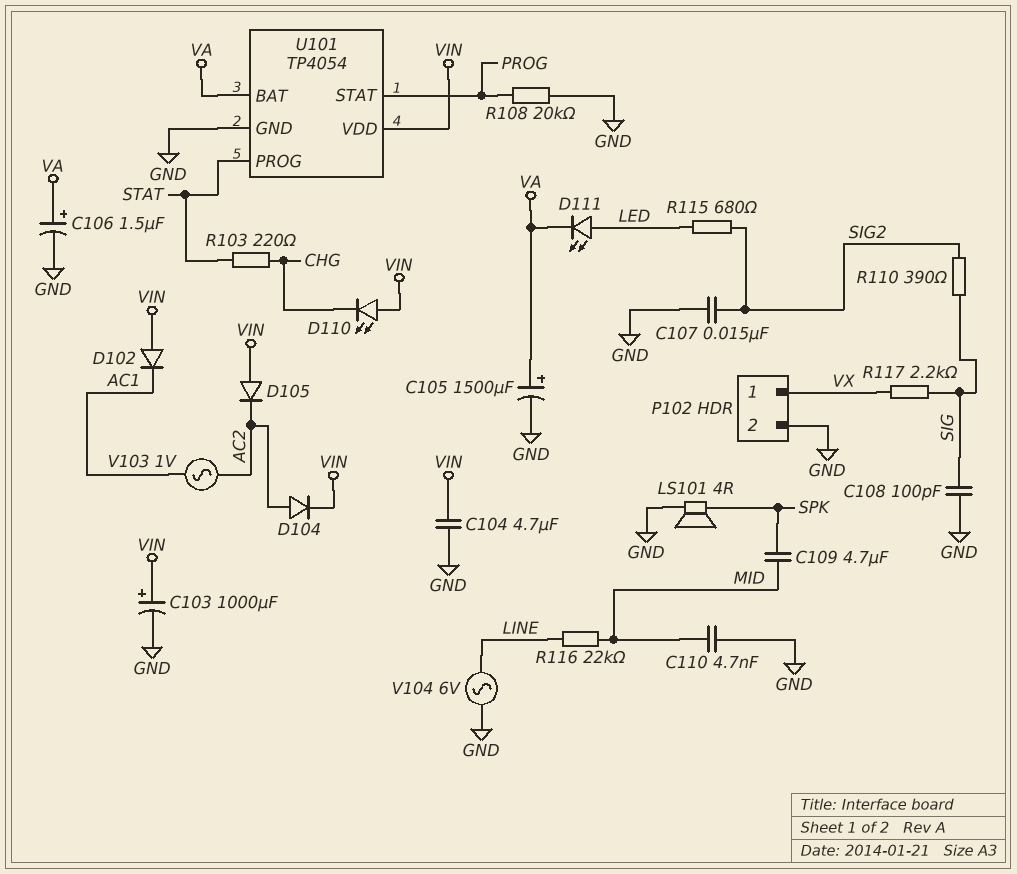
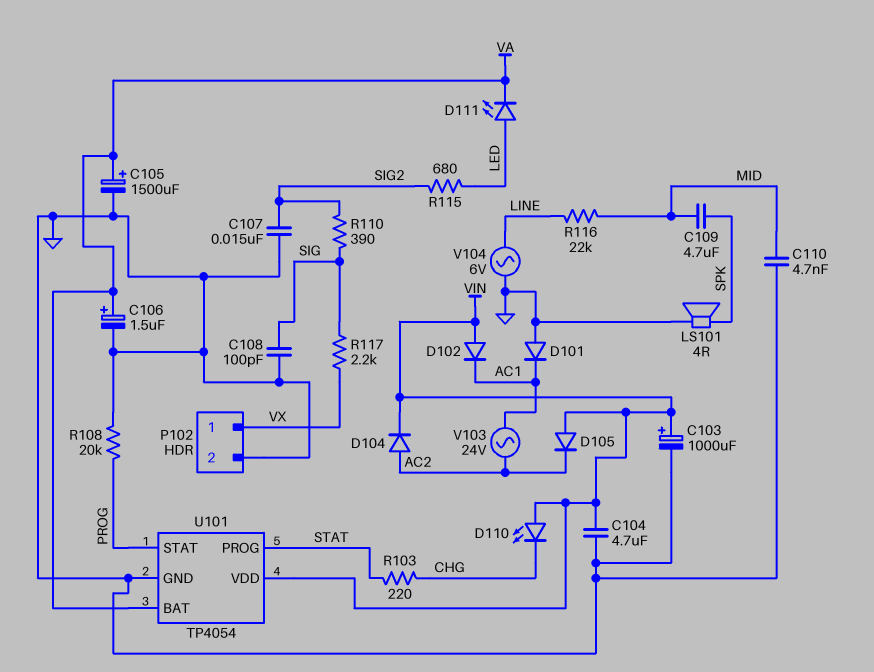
D101: none -> diode (A GND, K AC1)
V103: AC 1V (AC1, AC2) -> AC 24V (AC1, AC2)

